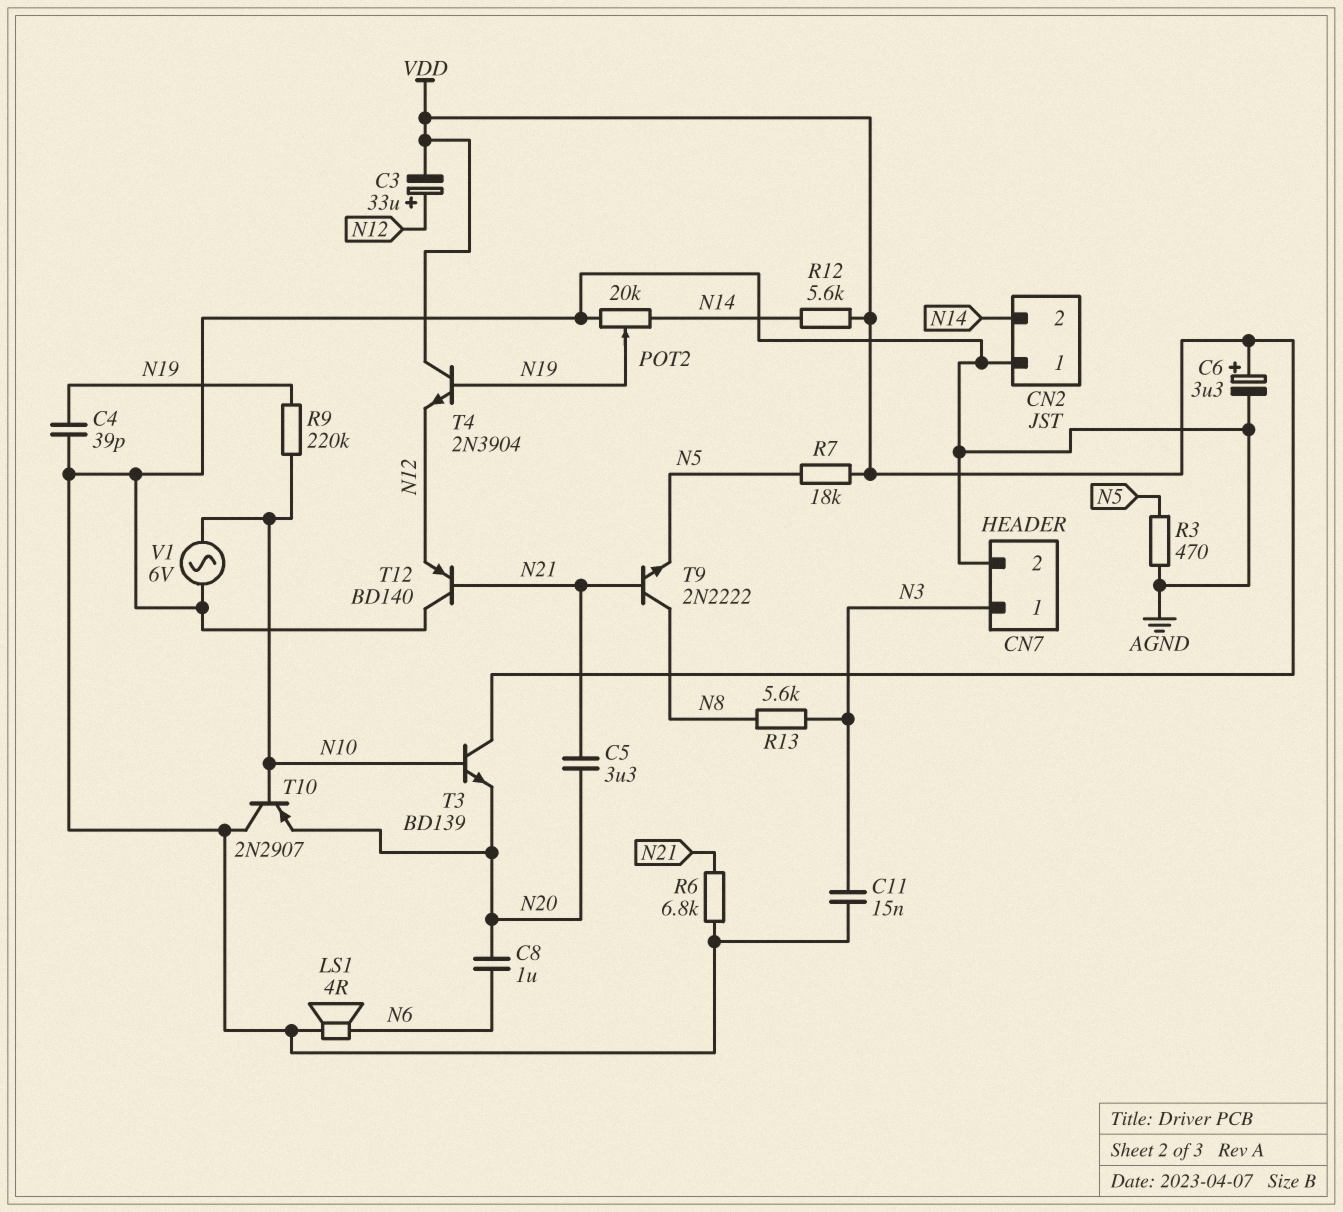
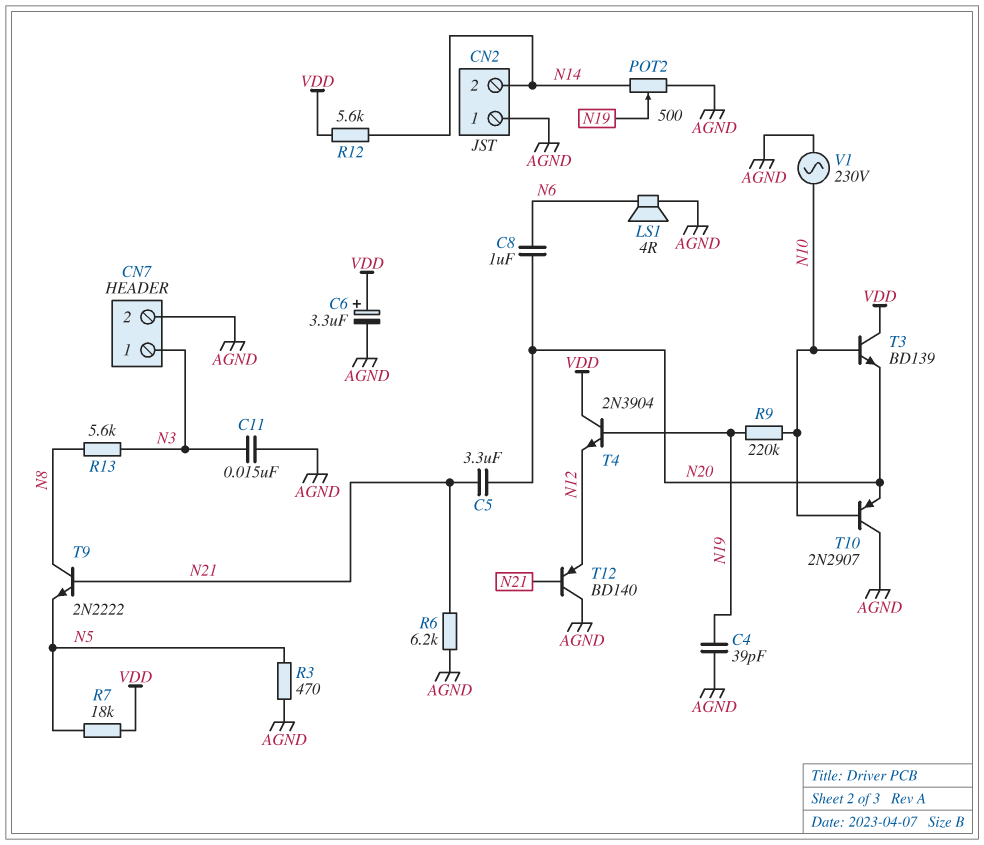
C3: 33uF (plus N12, minus VDD) -> none
POT2: 20k (AGND, N14, wiper N19) -> 500 (AGND, N14, wiper N19)
R6: 6.8k (AGND, N21) -> 6.2k (AGND, N21)
V1: AC 6V (AGND, N10) -> AC 230V (AGND, N10)

